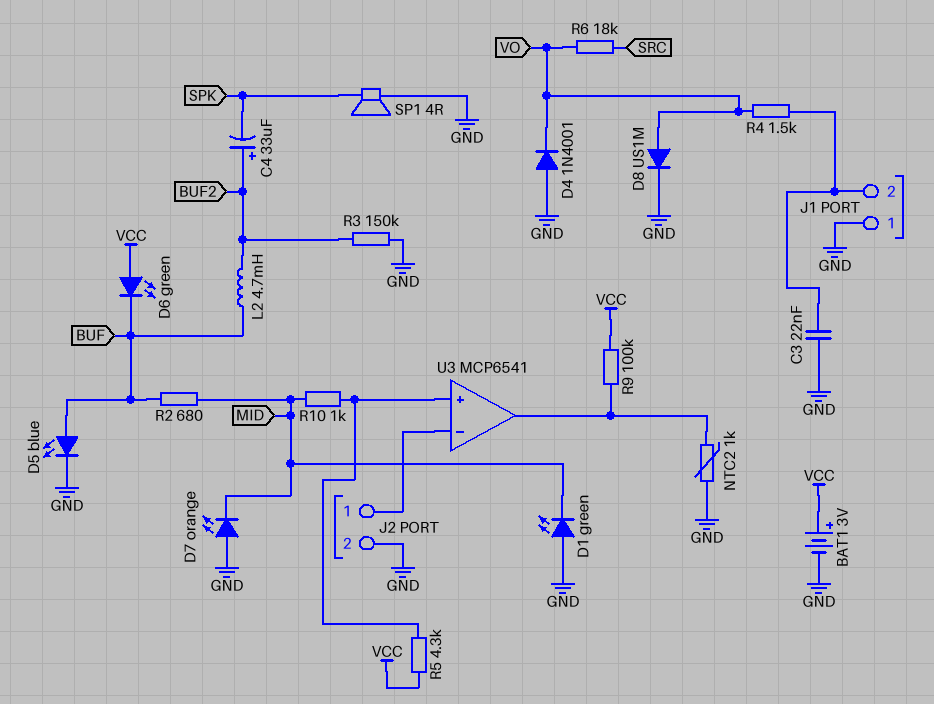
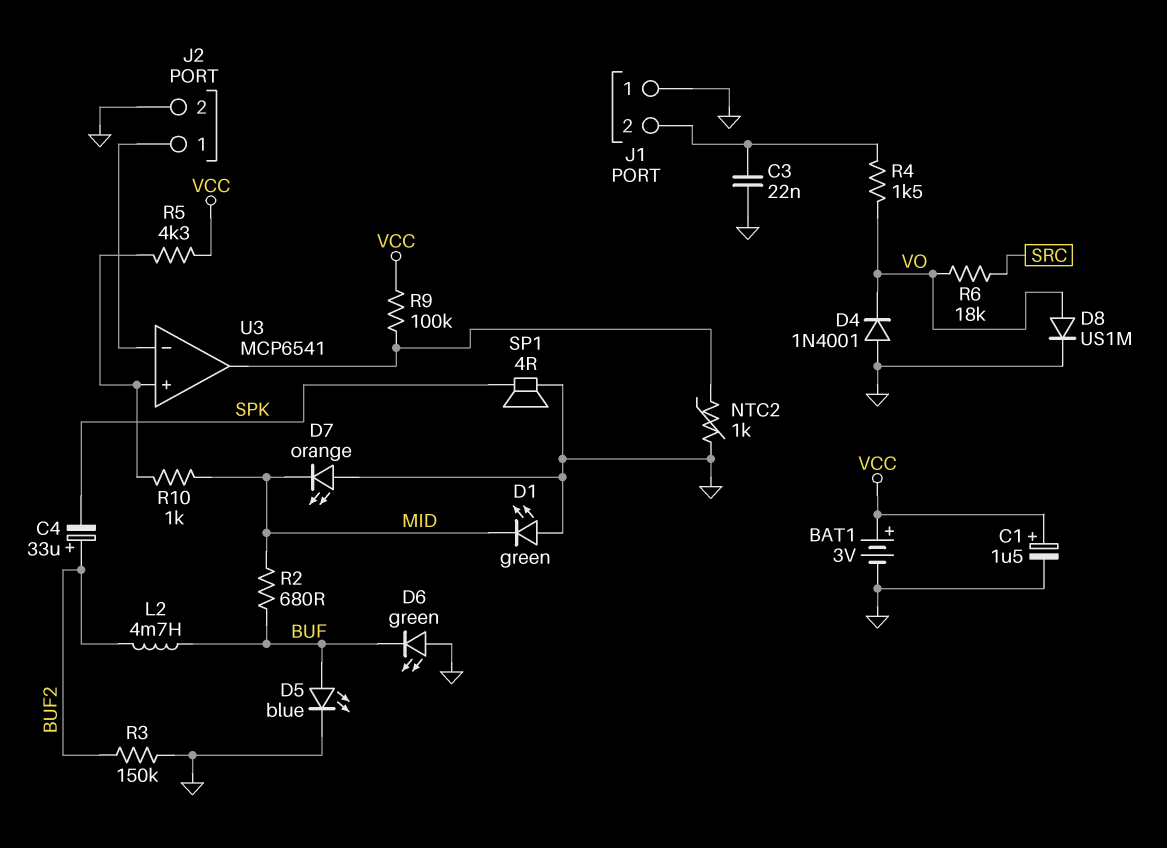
C1: none -> 1.5uF (plus VCC, minus GND)
D6: LED green (A VCC, K BUF) -> LED green (A GND, K BUF)

